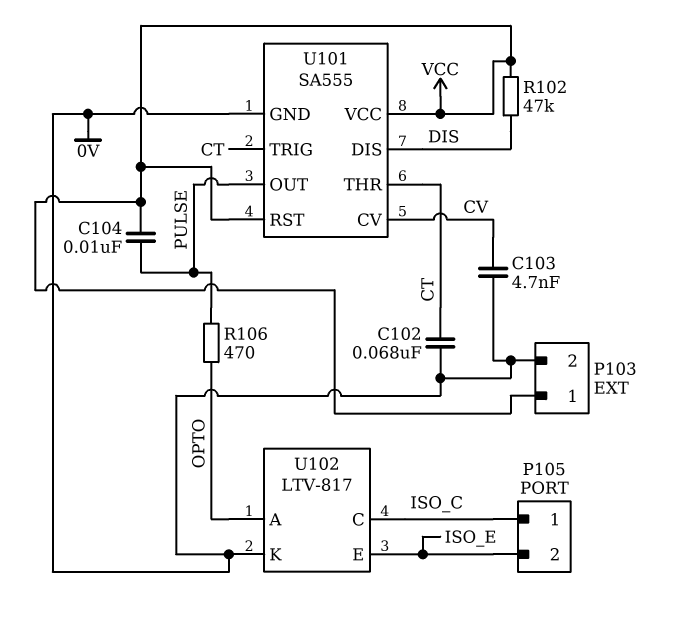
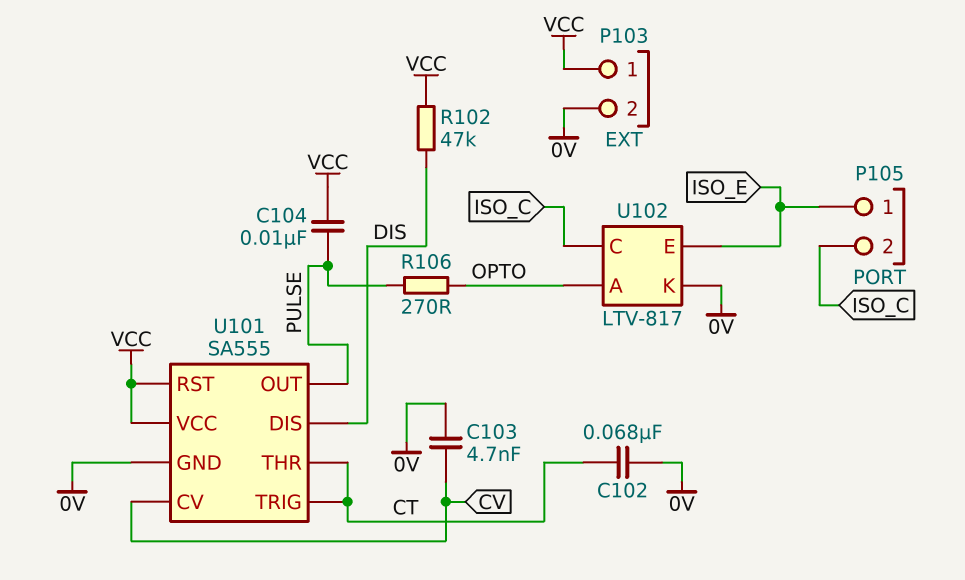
P105 pin 1: ISO_C -> ISO_E
P105 pin 2: ISO_E -> ISO_C
R106: 470 (OPTO, PULSE) -> 270 (OPTO, PULSE)

